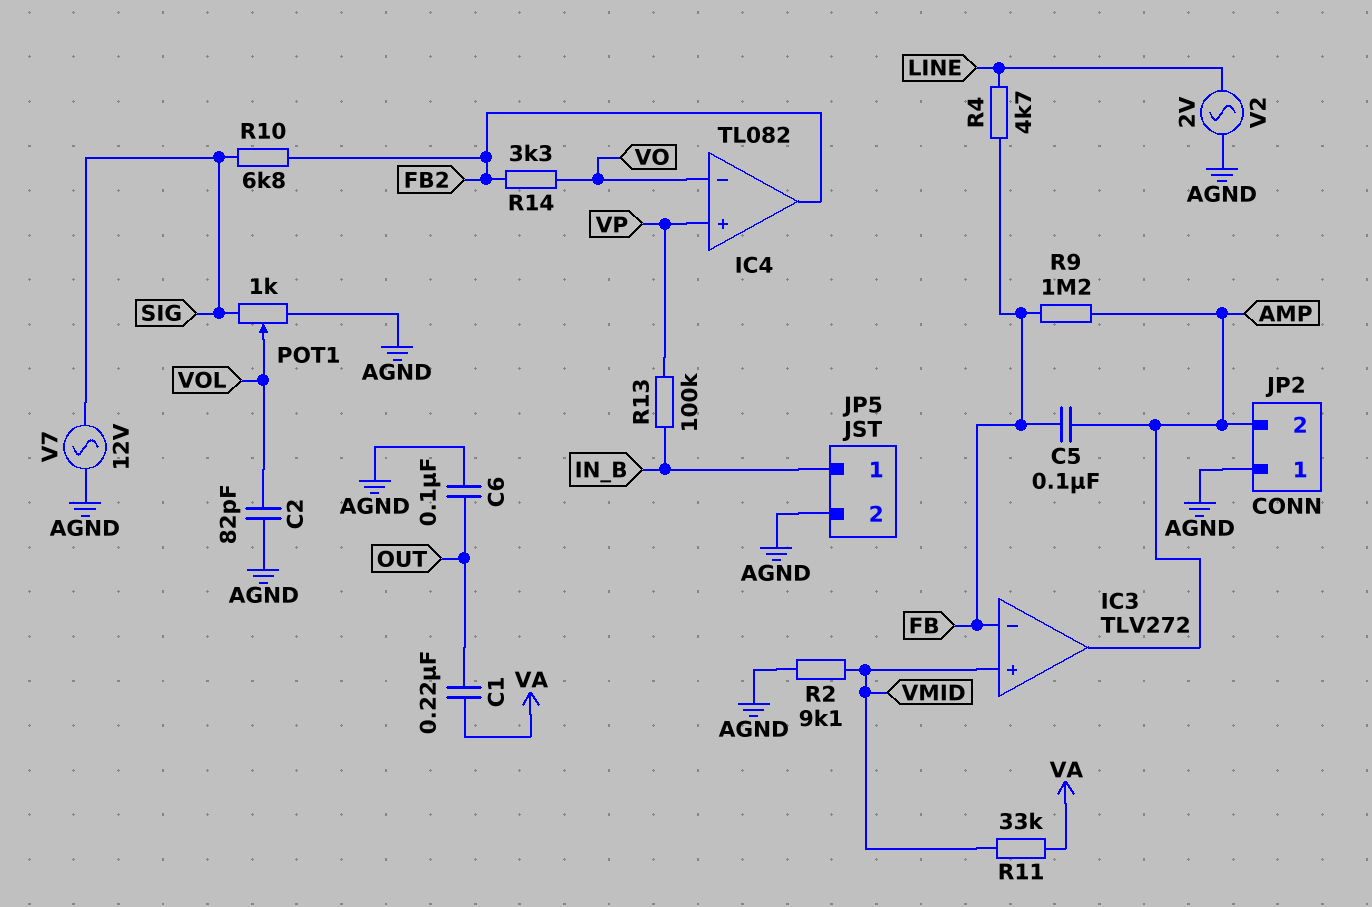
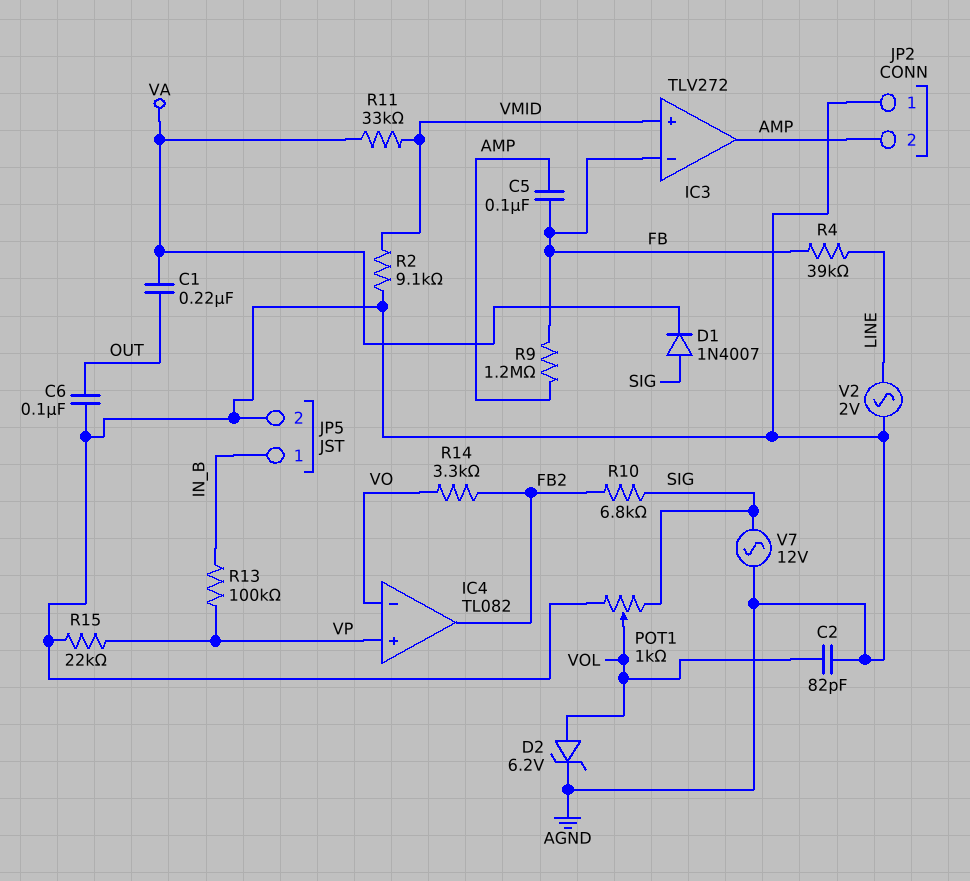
D1: none -> diode 1N4007 (A SIG, K VA)
D2: none -> zener 6.2V (A VOL, K AGND)
R4: 4.7k (FB, LINE) -> 39k (FB, LINE)
R15: none -> 22k (AGND, VP)

